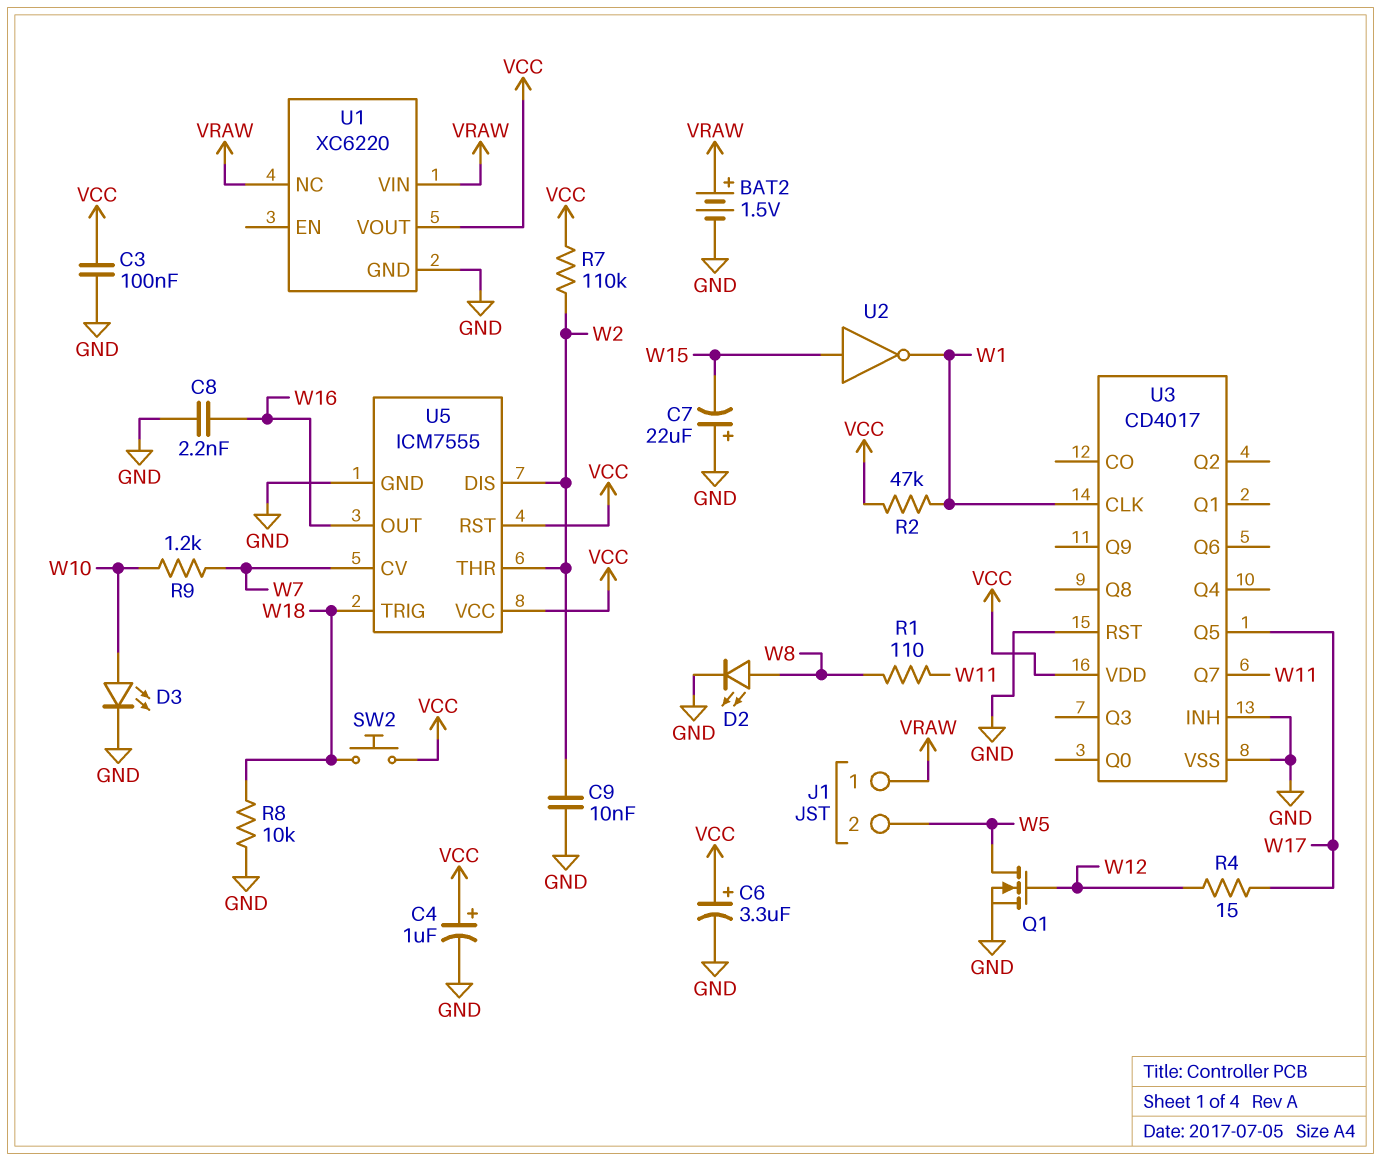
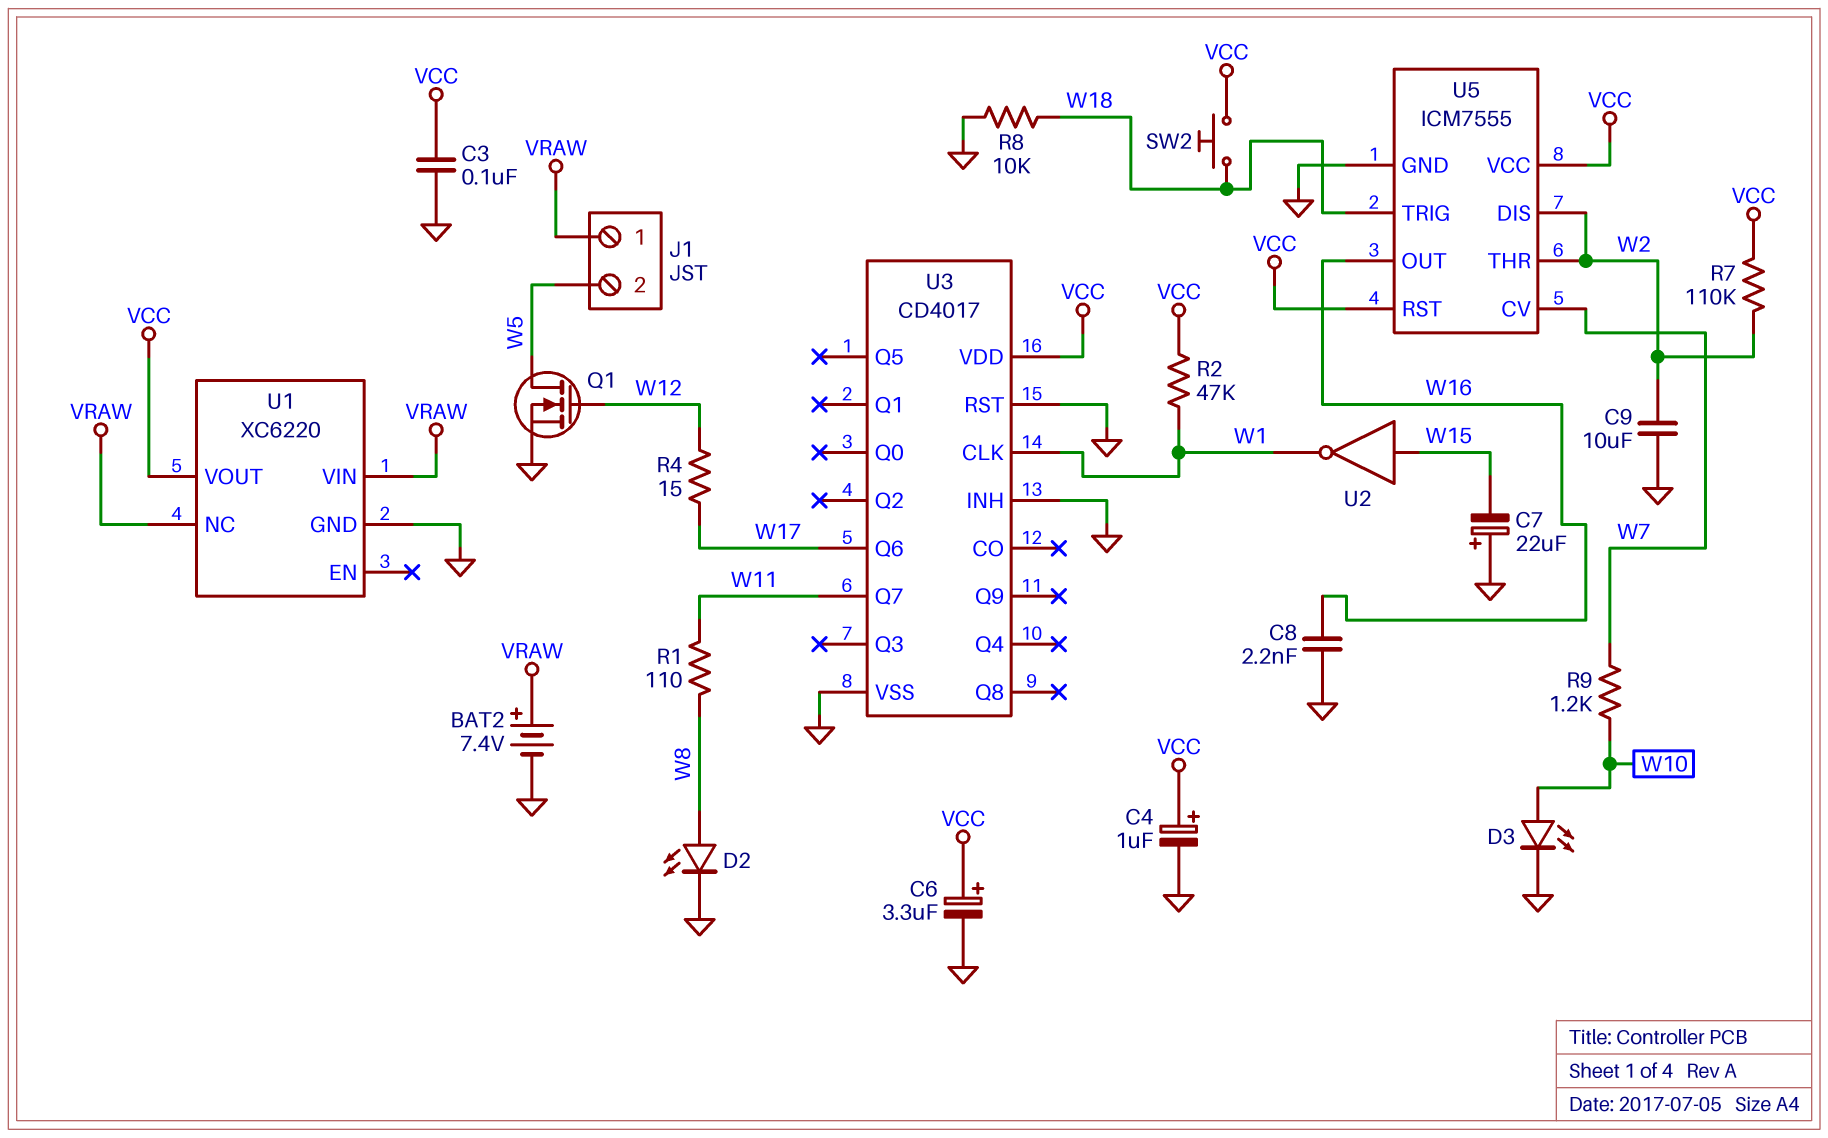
BAT2: 1.5V (plus VRAW, minus GND) -> 7.4V (plus VRAW, minus GND)
C9: 10nF (GND, W2) -> 10uF (GND, W2)
U3 pin Q5: W17 -> none
U3 pin Q6: none -> W17

